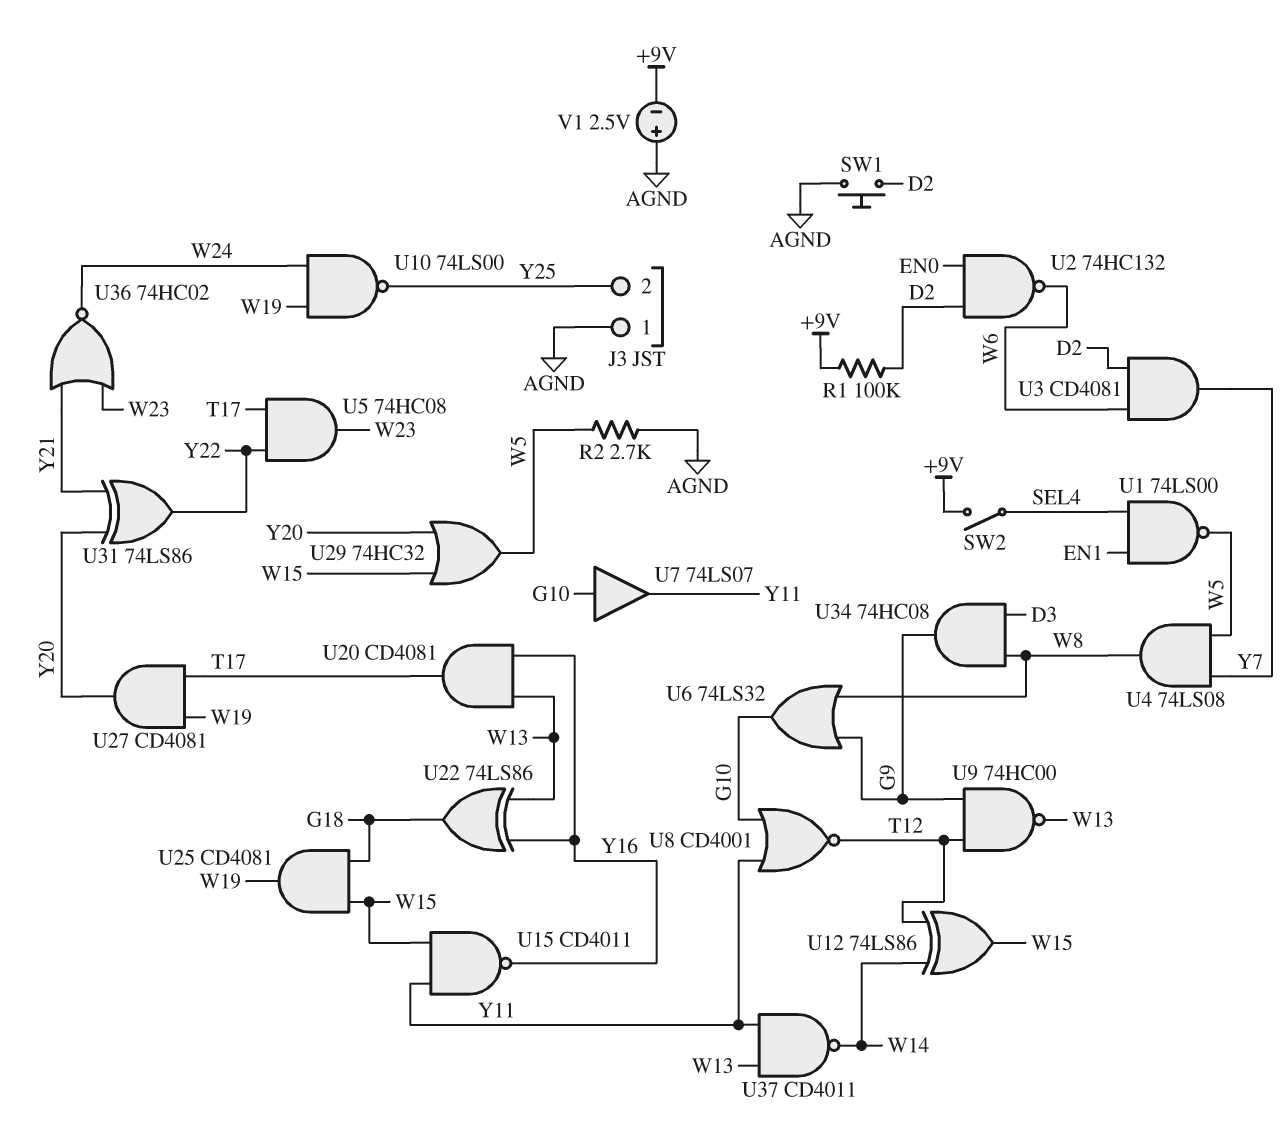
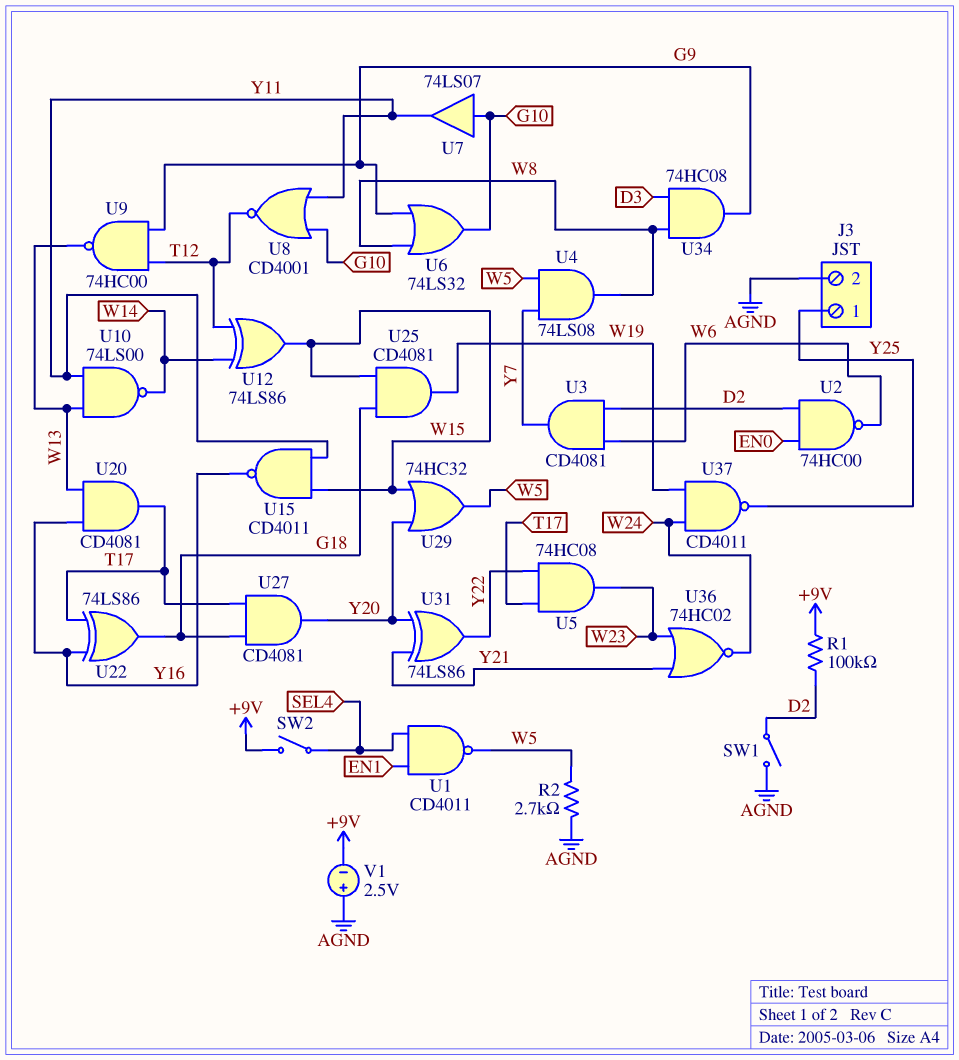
J3 pin 1: AGND -> Y25
J3 pin 2: Y25 -> AGND
SW1: button (AGND, D2) -> switch (AGND, D2)
U1: NAND 74LS00 (in EN1, in SEL4, out W5) -> NAND CD4011 (in EN1, in SEL4, out W5)
U2: NAND 74HC132 (in D2, in EN0, out W6) -> NAND 74HC00 (in D2, in EN0, out W6)
U10: NAND 74LS00 (in W19, in W24, out Y25) -> NAND 74LS00 (in W13, in Y11, out W14)
U22: XOR 74LS86 (in W13, in Y16, out G18) -> XOR 74LS86 (in T17, in Y16, out G18)
U27: AND CD4081 (in T17, in W19, out Y20) -> AND CD4081 (in G18, in T17, out Y20)
U37: NAND CD4011 (in W13, in Y11, out W14) -> NAND CD4011 (in W19, in W24, out Y25)

